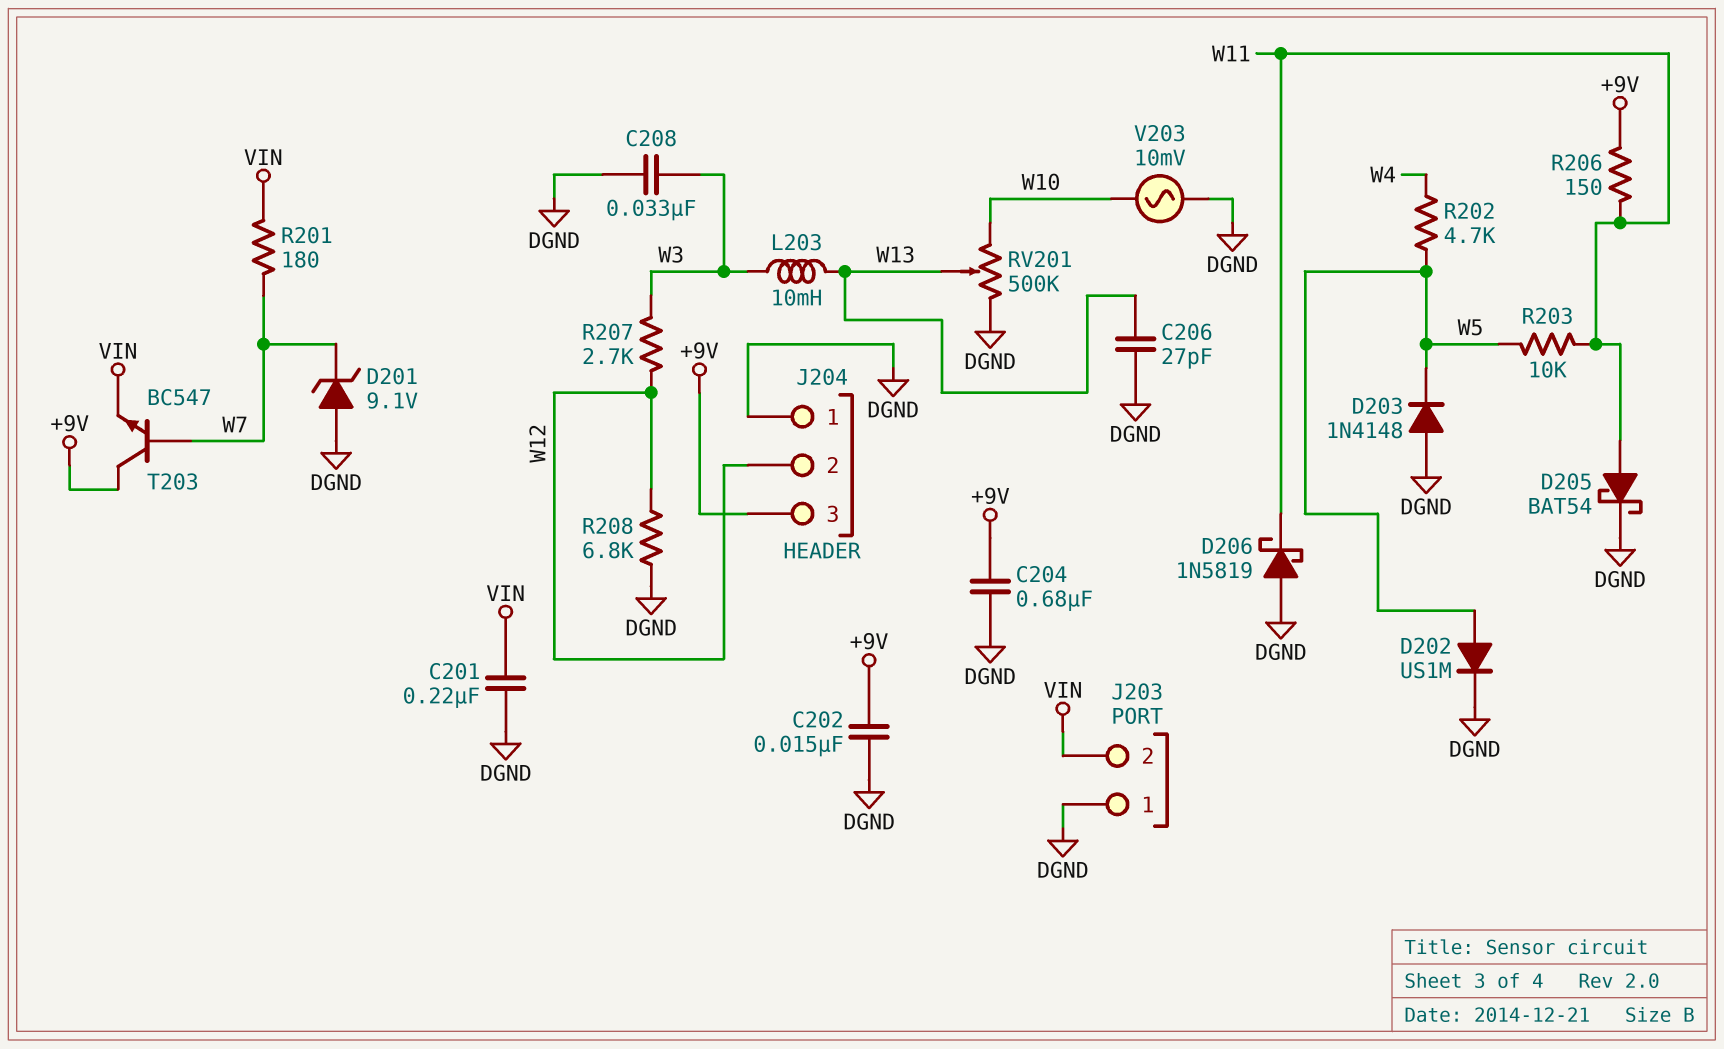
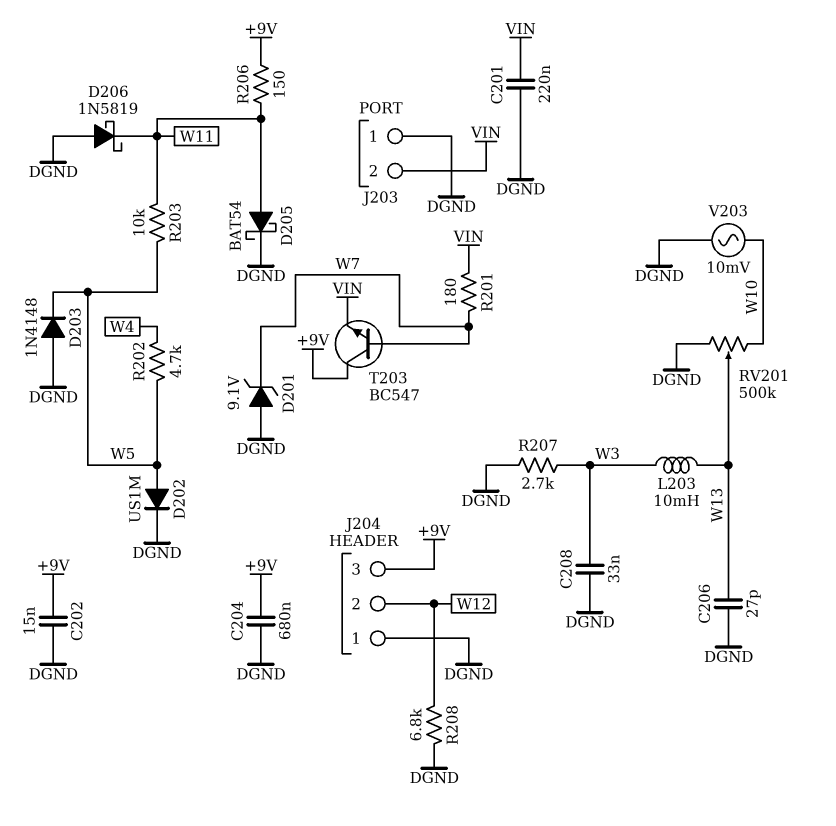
R207: 2.7k (W3, W12) -> 2.7k (DGND, W3)

